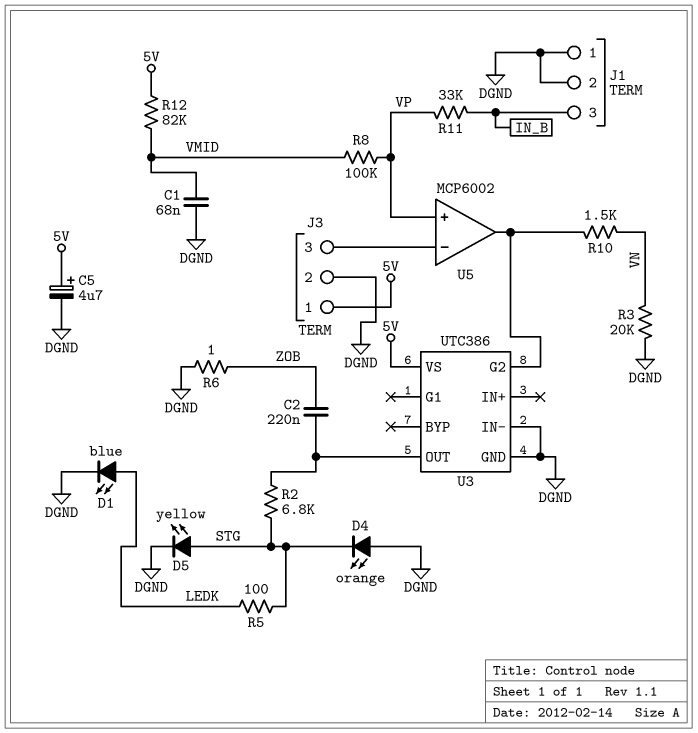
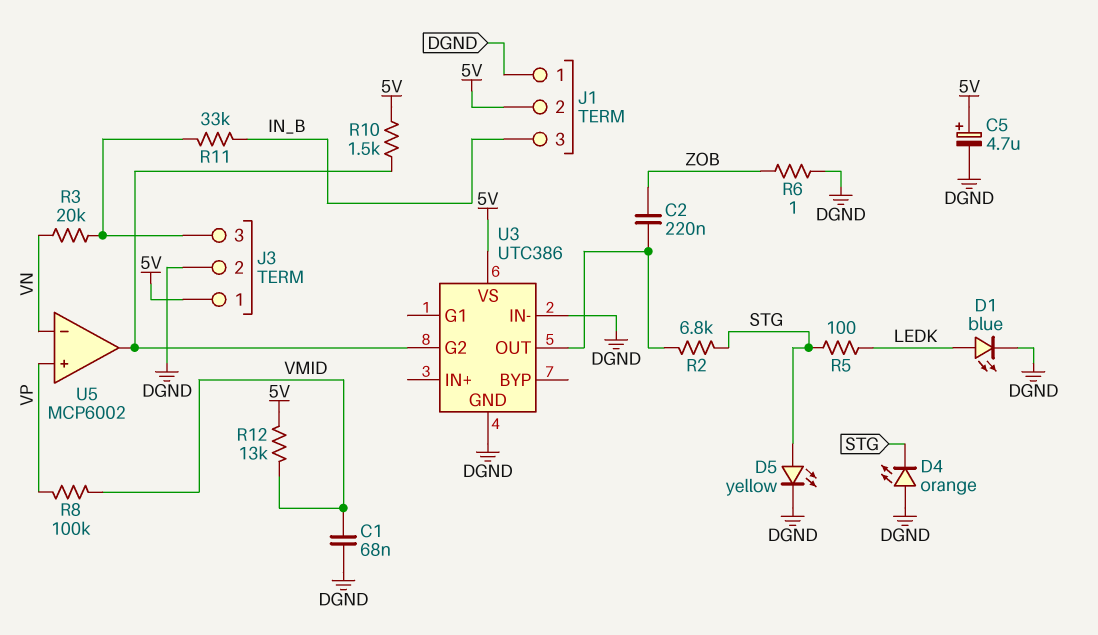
J1 pin 2: DGND -> 5V
R3: 20k (DGND, VN) -> 20k (J3/3, VN)
R10: 1.5k (U3/G2, VN) -> 1.5k (5V, U3/G2)
R11: 33k (IN_B, VP) -> 33k (IN_B, J3/3)
R12: 82k (5V, VMID) -> 13k (5V, VMID)
U5 pin in-: J3/3 -> VN

